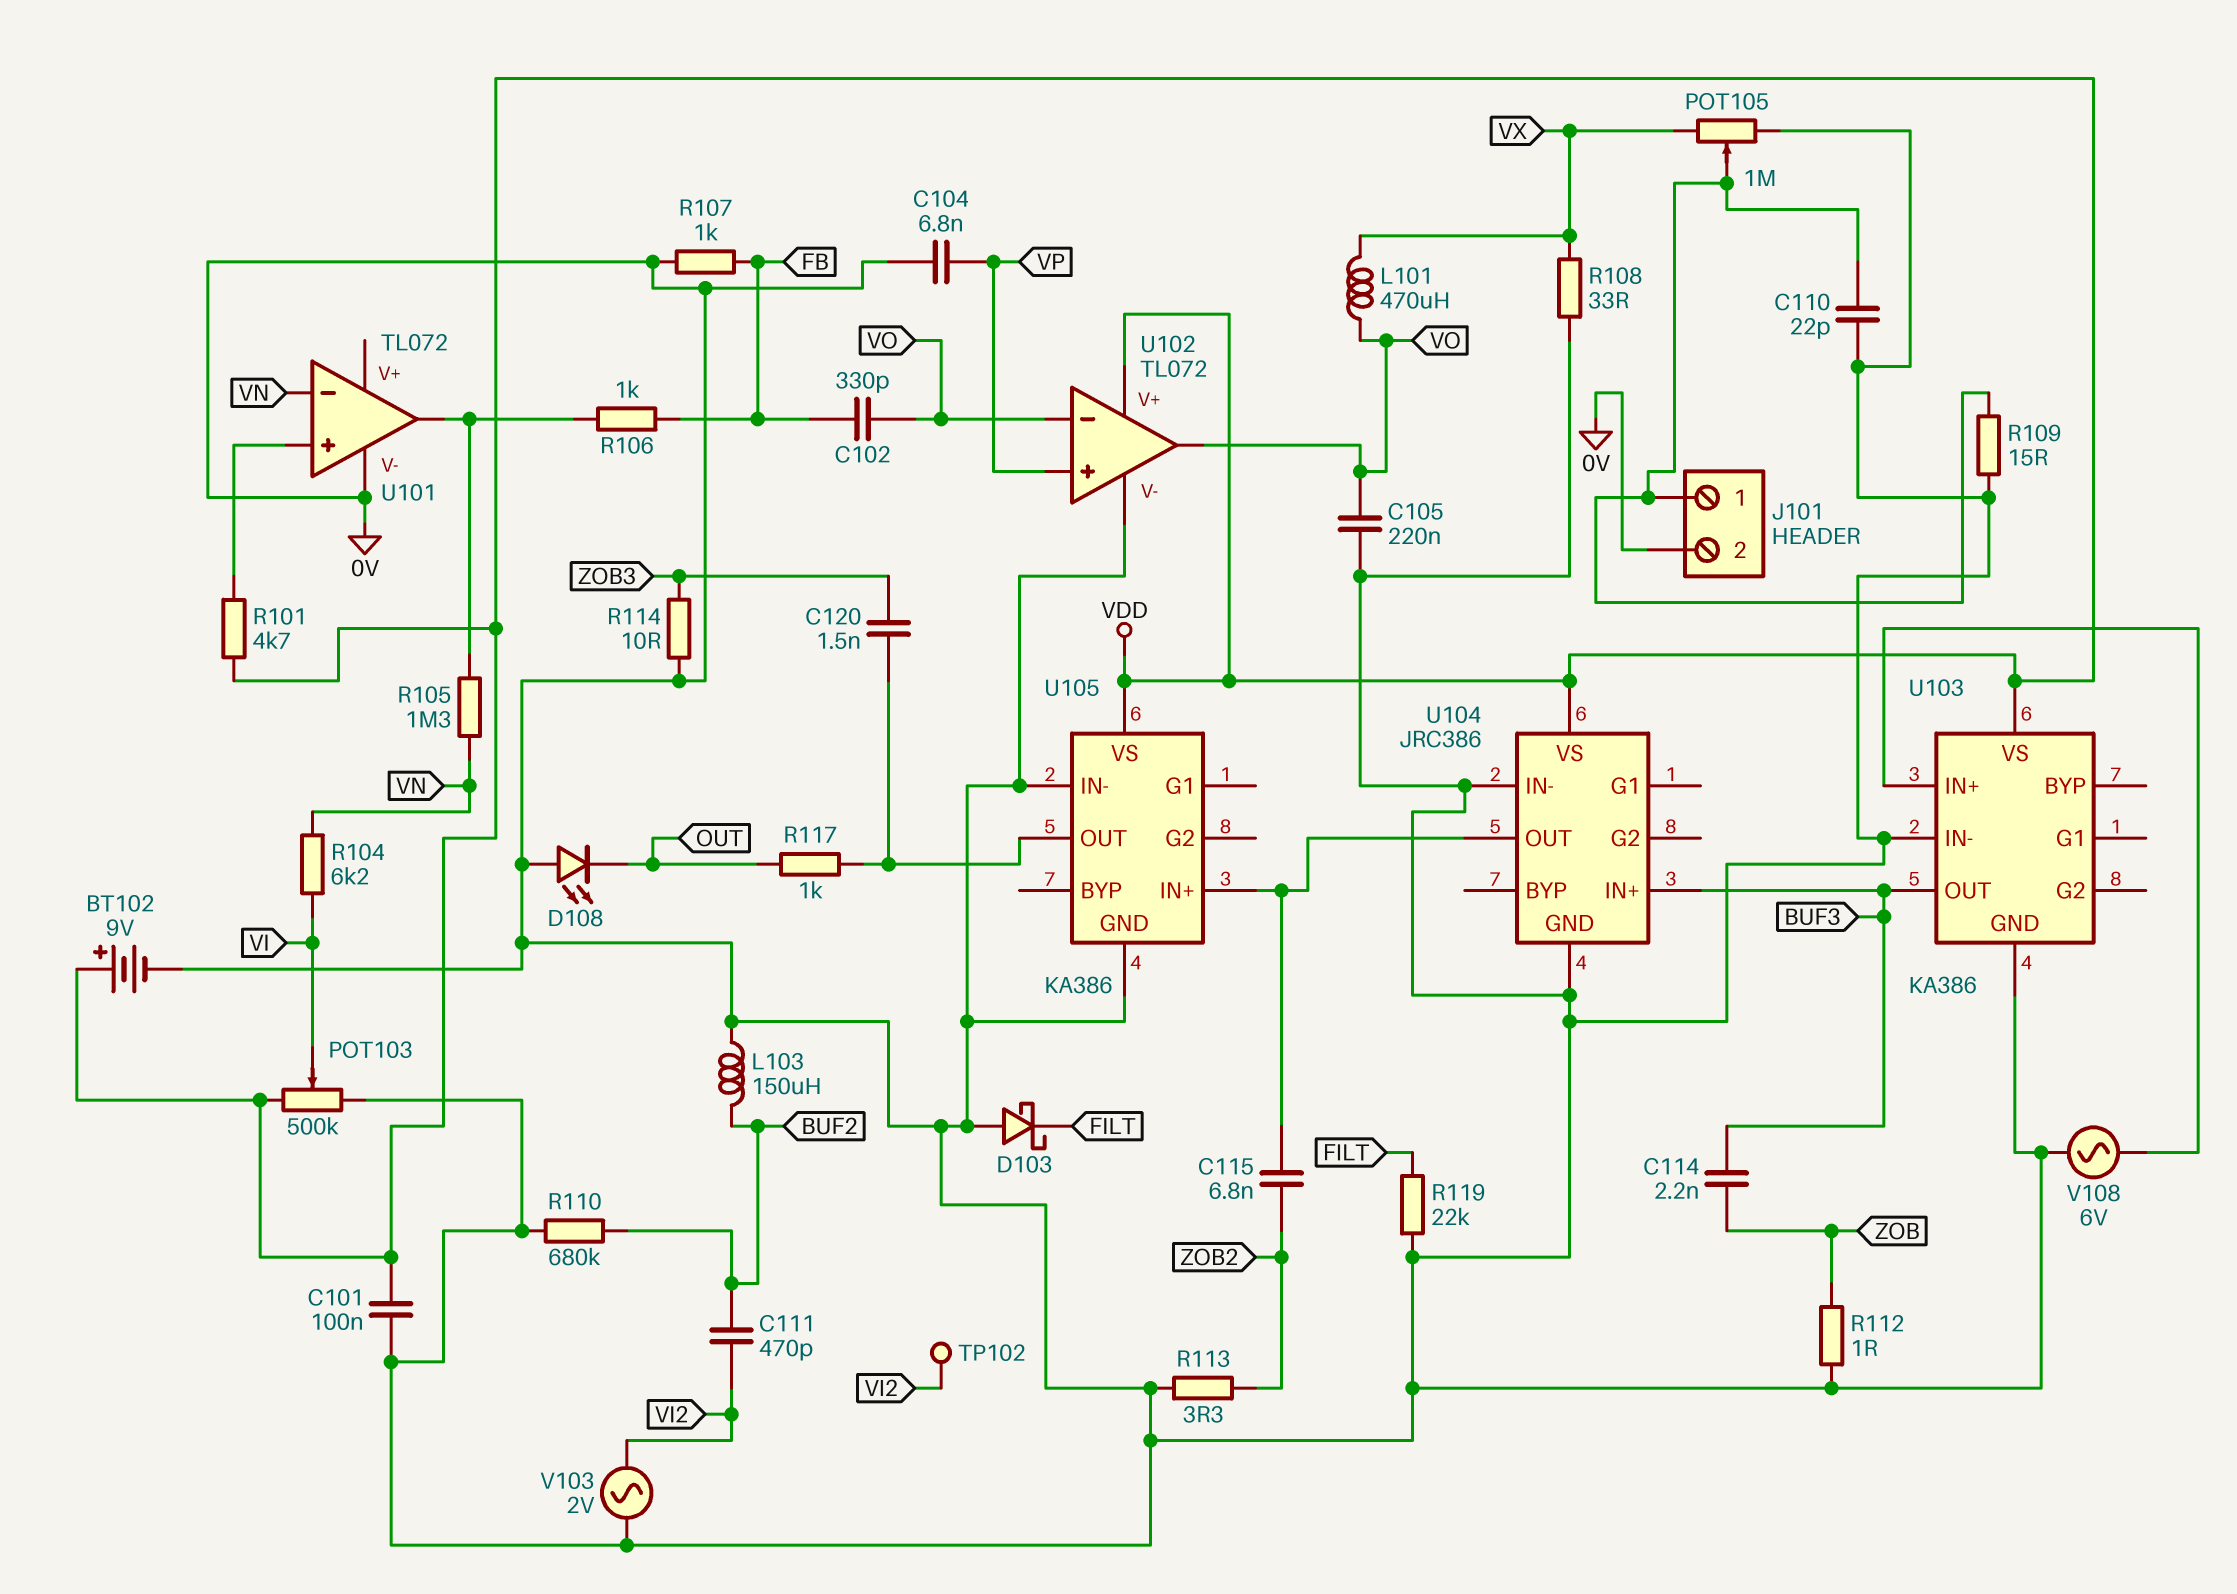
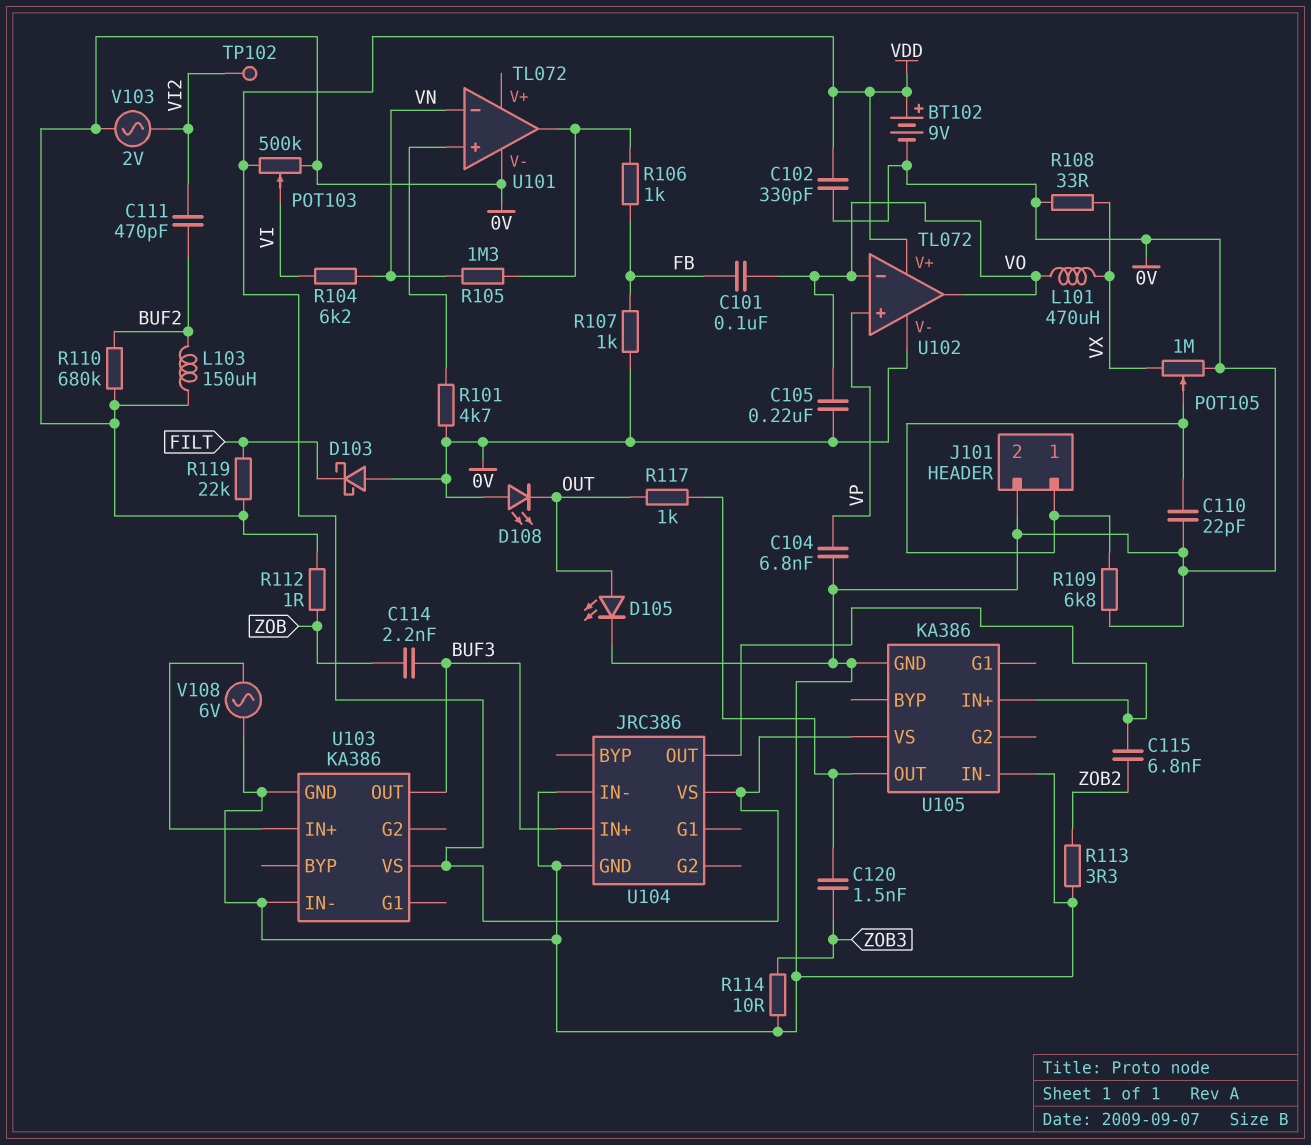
C101: 100nF (0V, VDD) -> 100nF (FB, VO)
C102: 330pF (FB, VO) -> 330pF (0V, VDD)
D105: none -> LED (A OUT, K 0V)
R101: 4.7k (U101/in+, VDD) -> 4.7k (0V, U101/in+)
R109: 15 (0V, J101/1) -> 6.8k (0V, J101/1)

